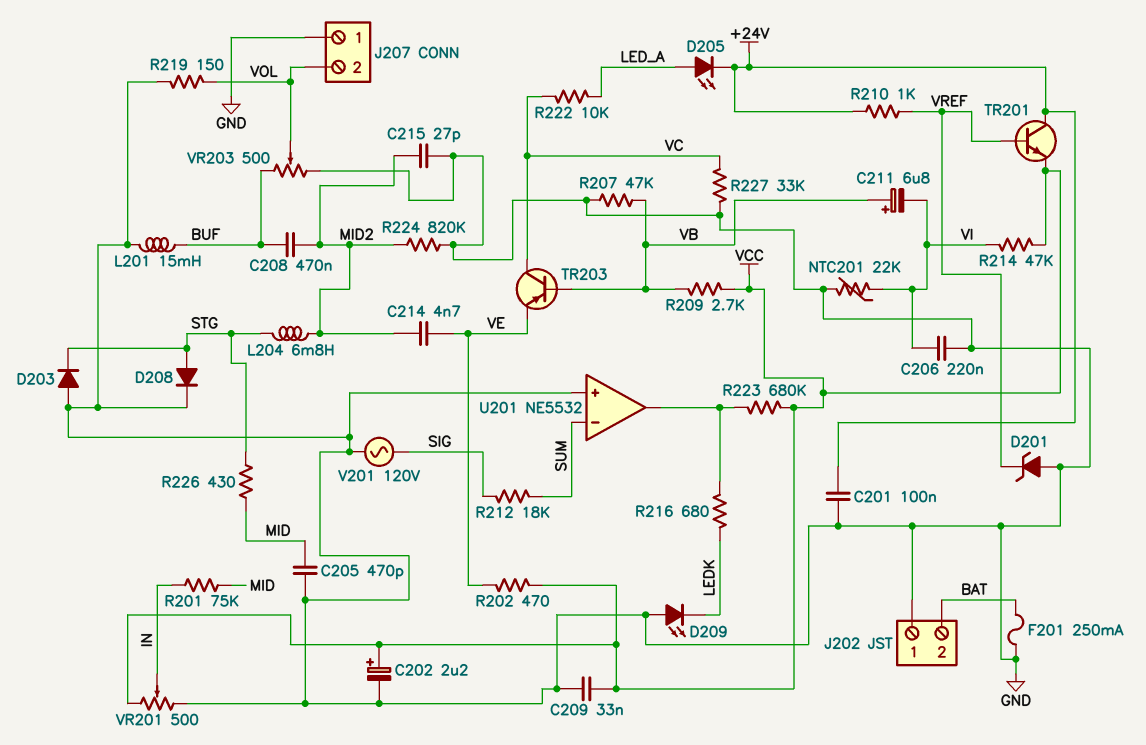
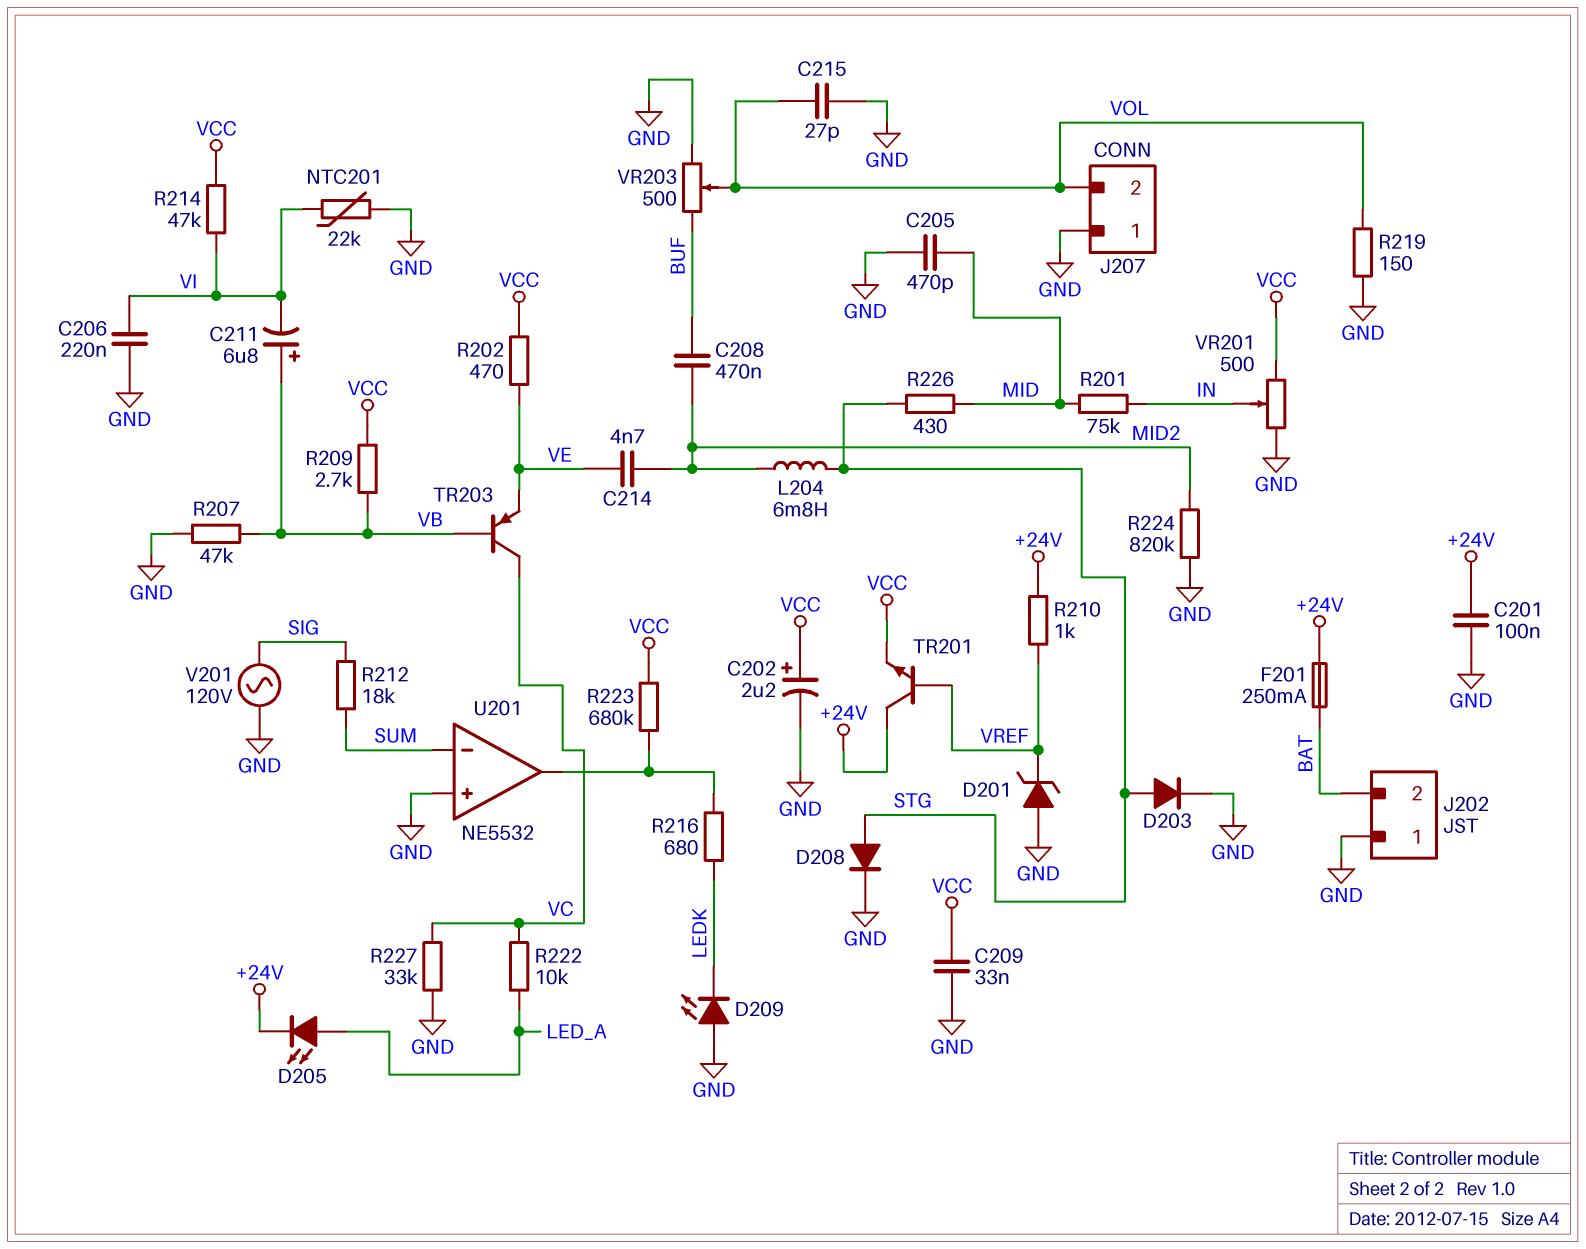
C215: 27pF (GND, MID2) -> 27pF (GND, VOL)
D203: diode (A GND, K STG) -> diode (A STG, K GND)
F201: 250mA (BAT, GND) -> 250mA (+24V, BAT)
L201: 15mH (BUF, GND) -> none

